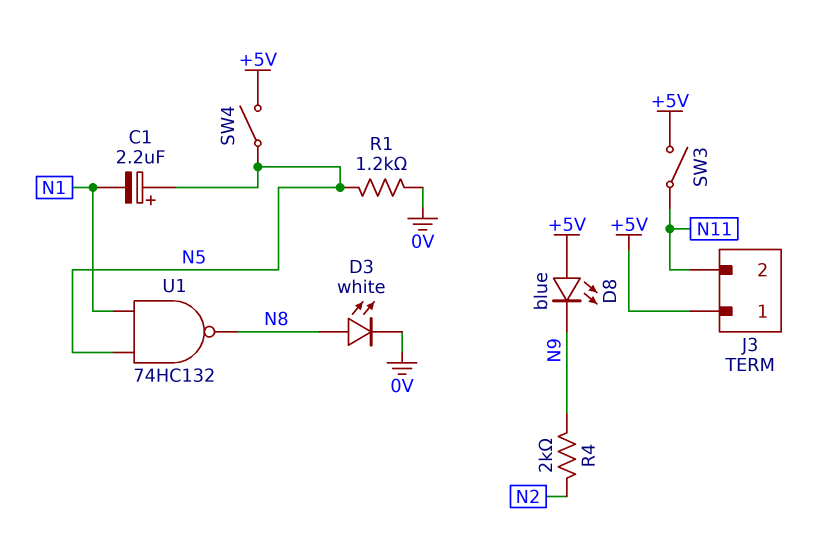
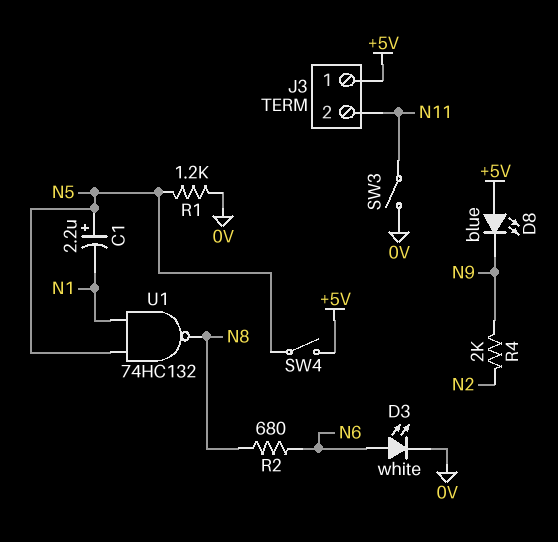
D3: LED white (A N8, K 0V) -> LED white (A N6, K 0V)
R2: none -> 680 (N6, N8)
SW3: switch (+5V, N11) -> switch (0V, N11)

